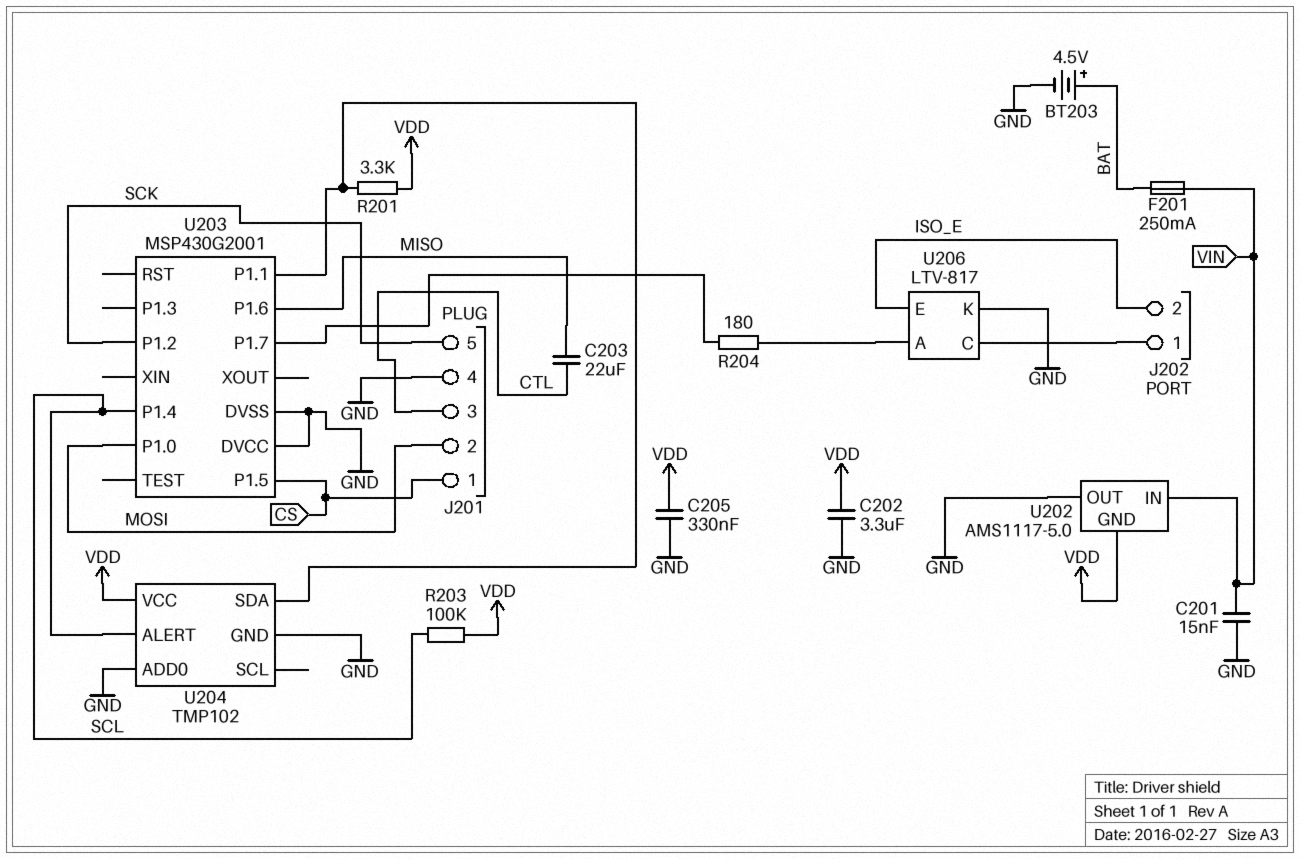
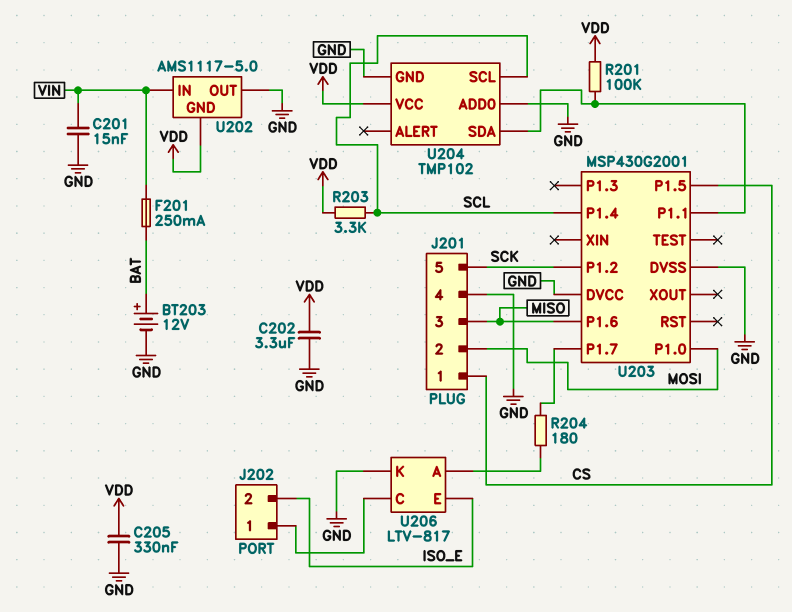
BT203: 4.5V (plus BAT, minus GND) -> 12V (plus BAT, minus GND)
C203: 22uF (CTL, MISO) -> none
J201 pin 3: CTL -> MISO
R201: 3.3k (U203/P1.1, VDD) -> 100k (U203/P1.1, VDD)
R203: 100k (SCL, VDD) -> 3.3k (SCL, VDD)
U204 pin ALERT: SCL -> none
U204 pin SCL: none -> SCL

